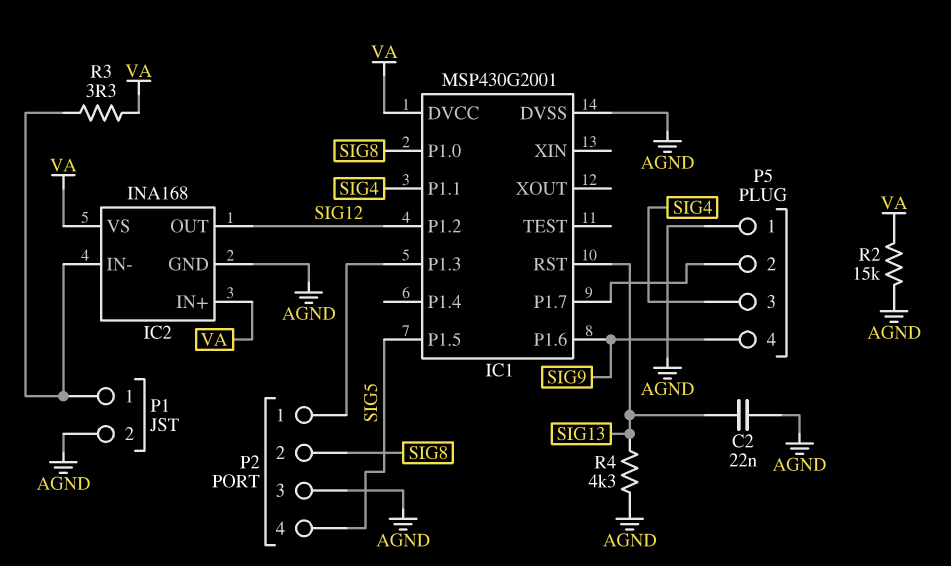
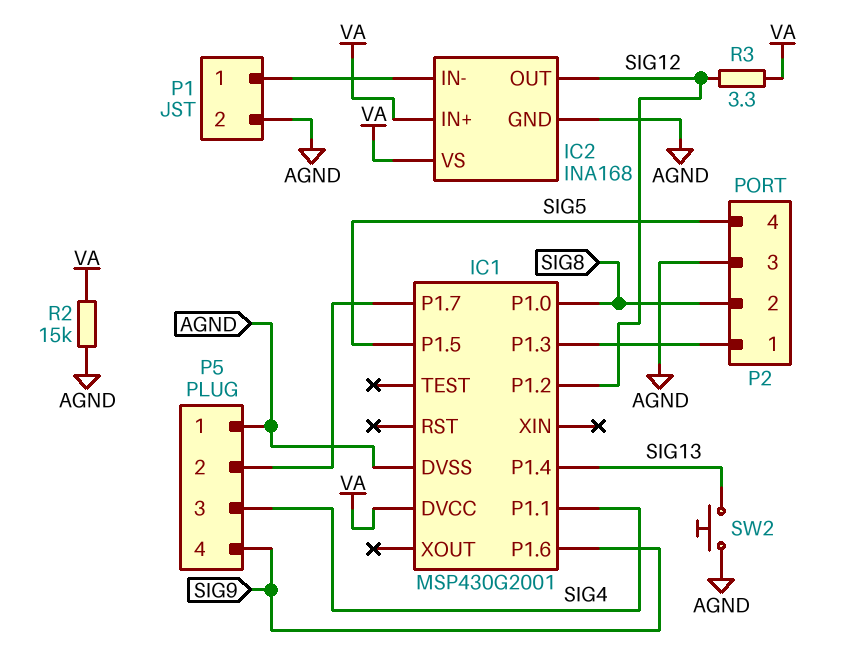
C2: 22nF (AGND, SIG13) -> none
IC1 pin P1.4: none -> SIG13
IC1 pin RST: SIG13 -> none
R3: 3.3 (IC2/IN-, VA) -> 3.3 (SIG12, VA)
R4: 4.3k (AGND, SIG13) -> none
SW2: none -> button (AGND, SIG13)

